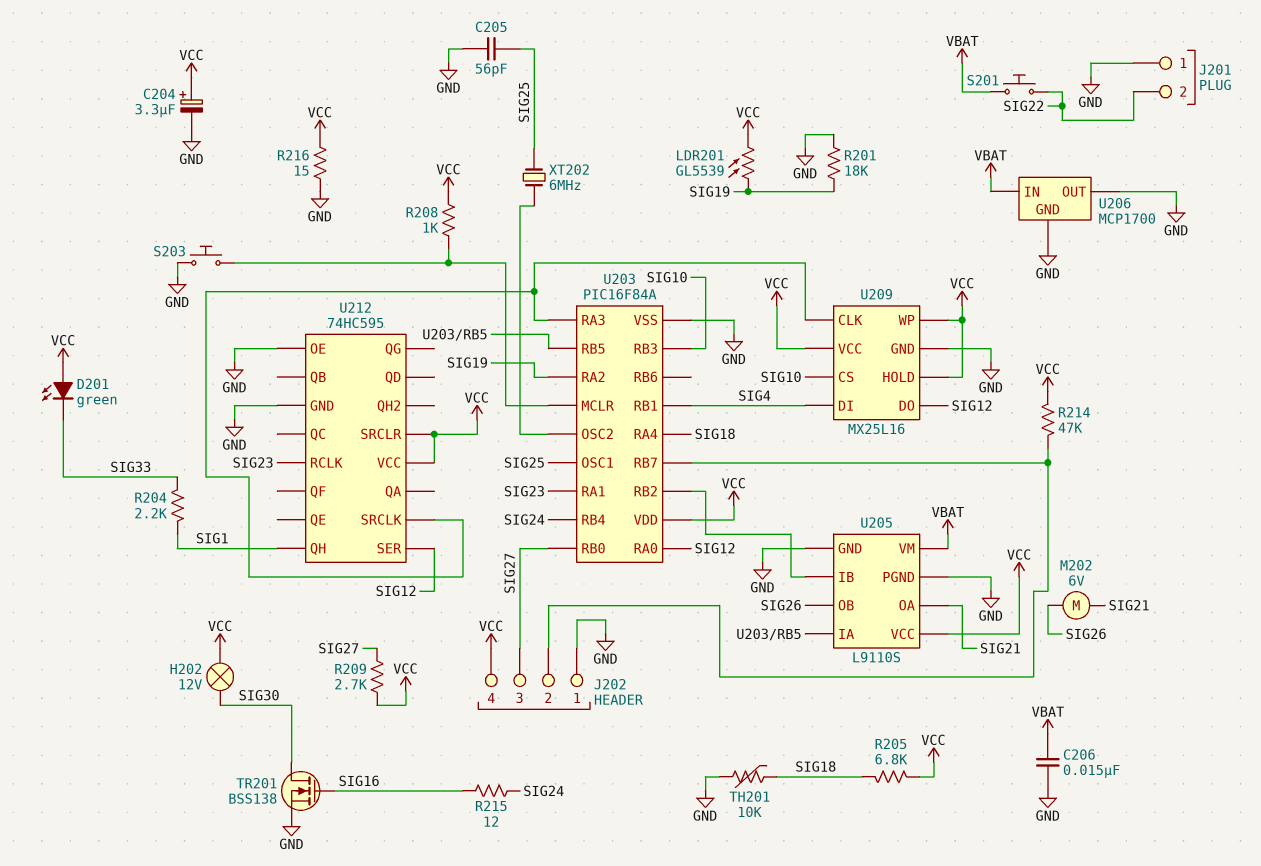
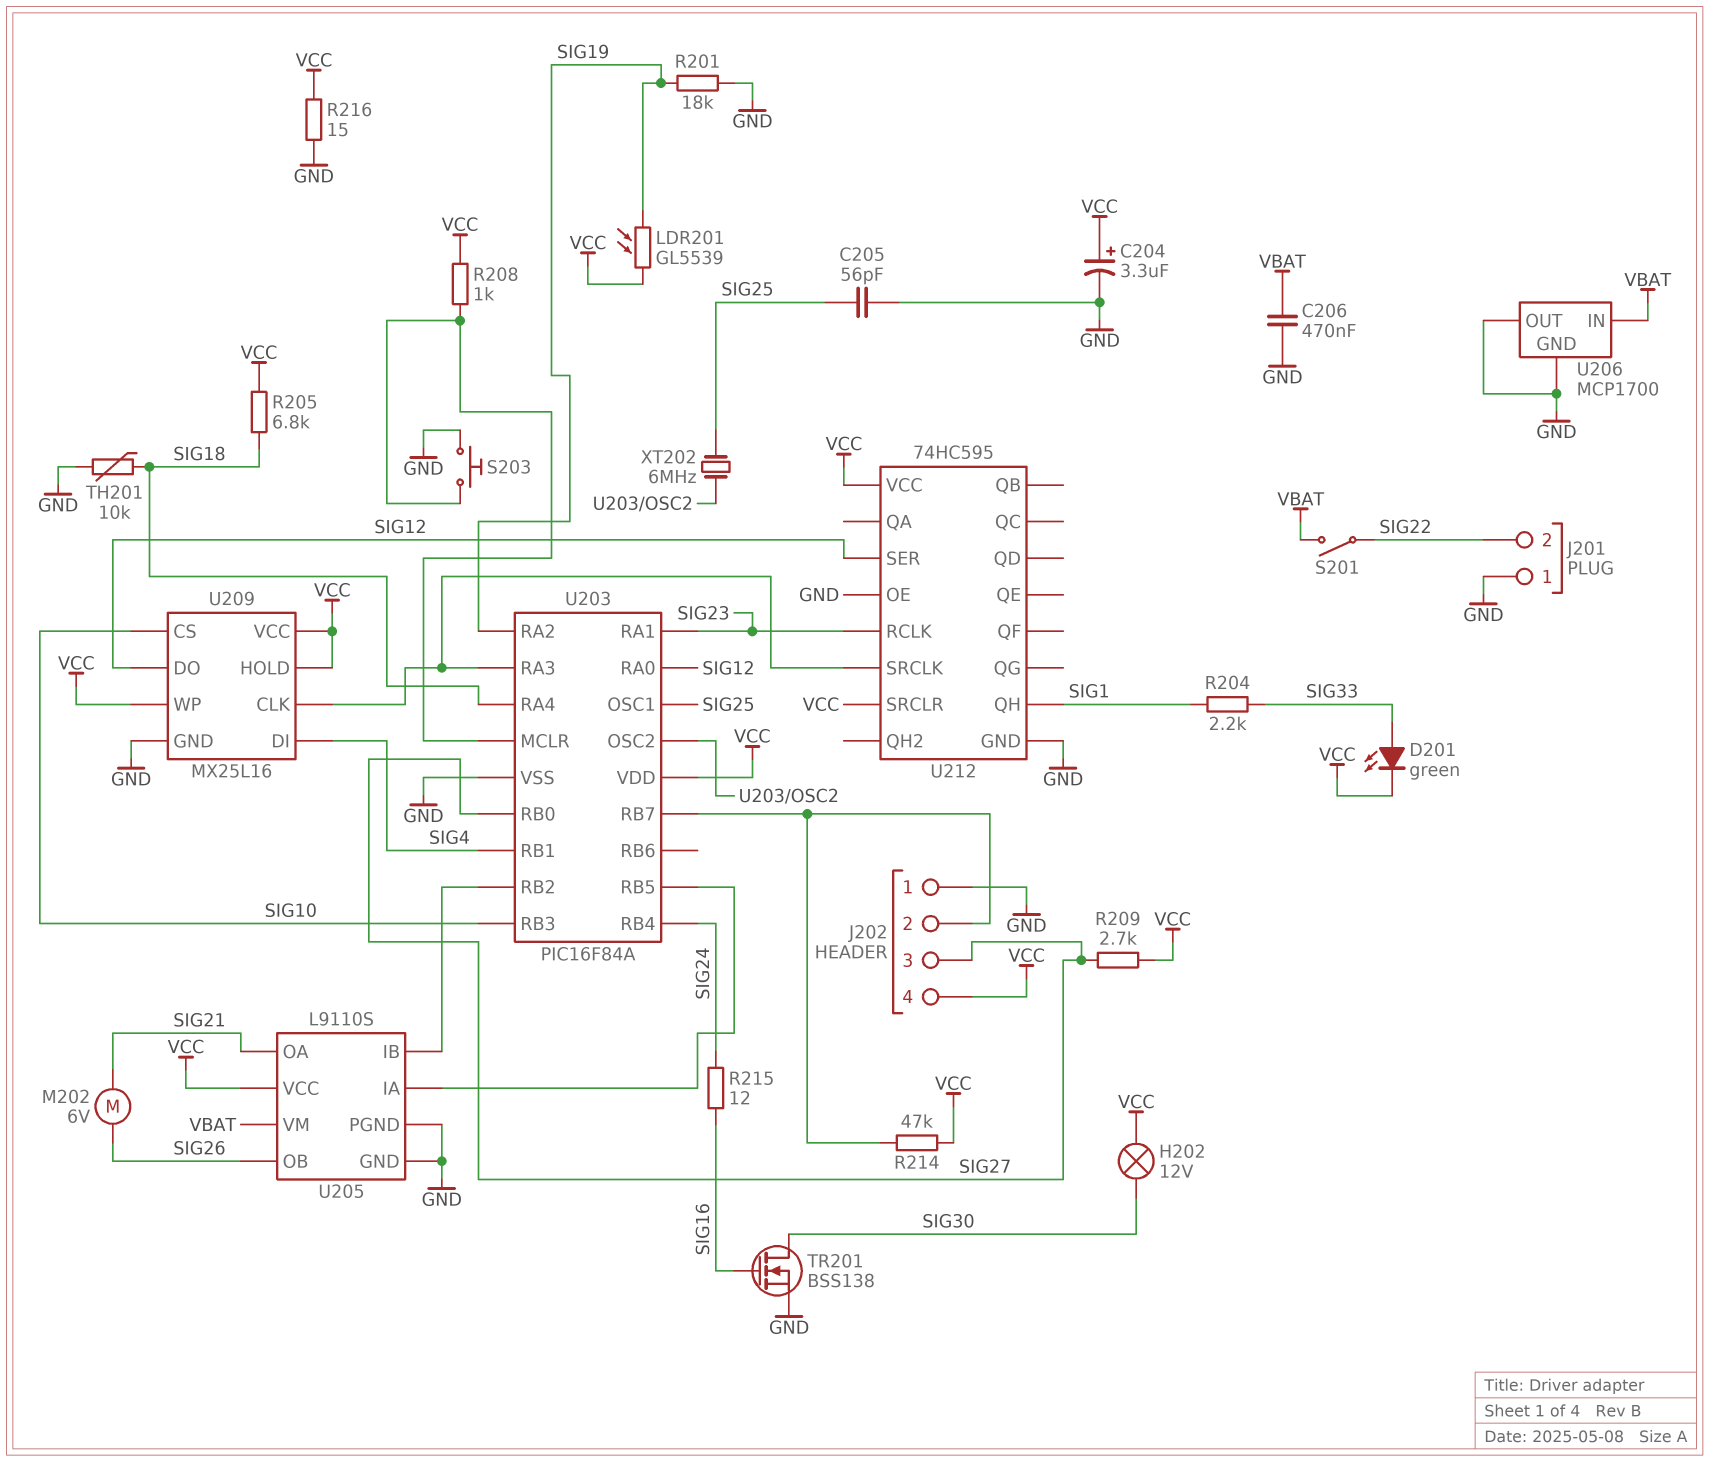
C206: 15nF (GND, VBAT) -> 470nF (GND, VBAT)
D201: LED green (A VCC, K SIG33) -> LED green (A SIG33, K VCC)
S201: button (SIG22, VBAT) -> switch (SIG22, VBAT)

